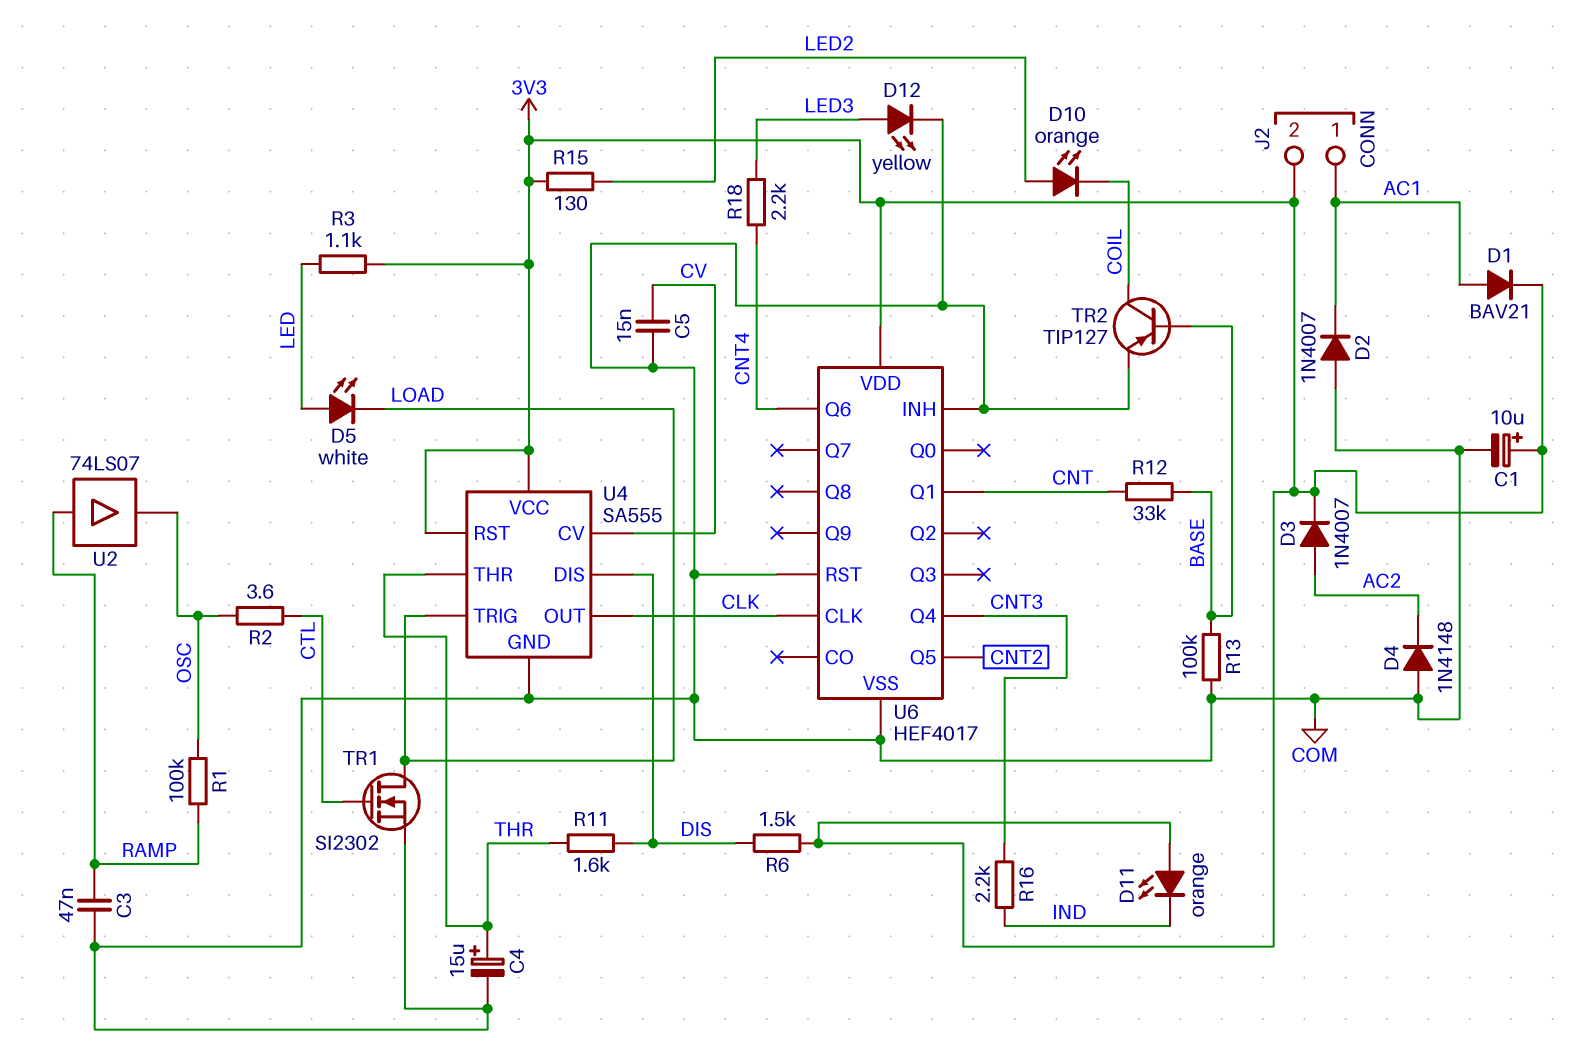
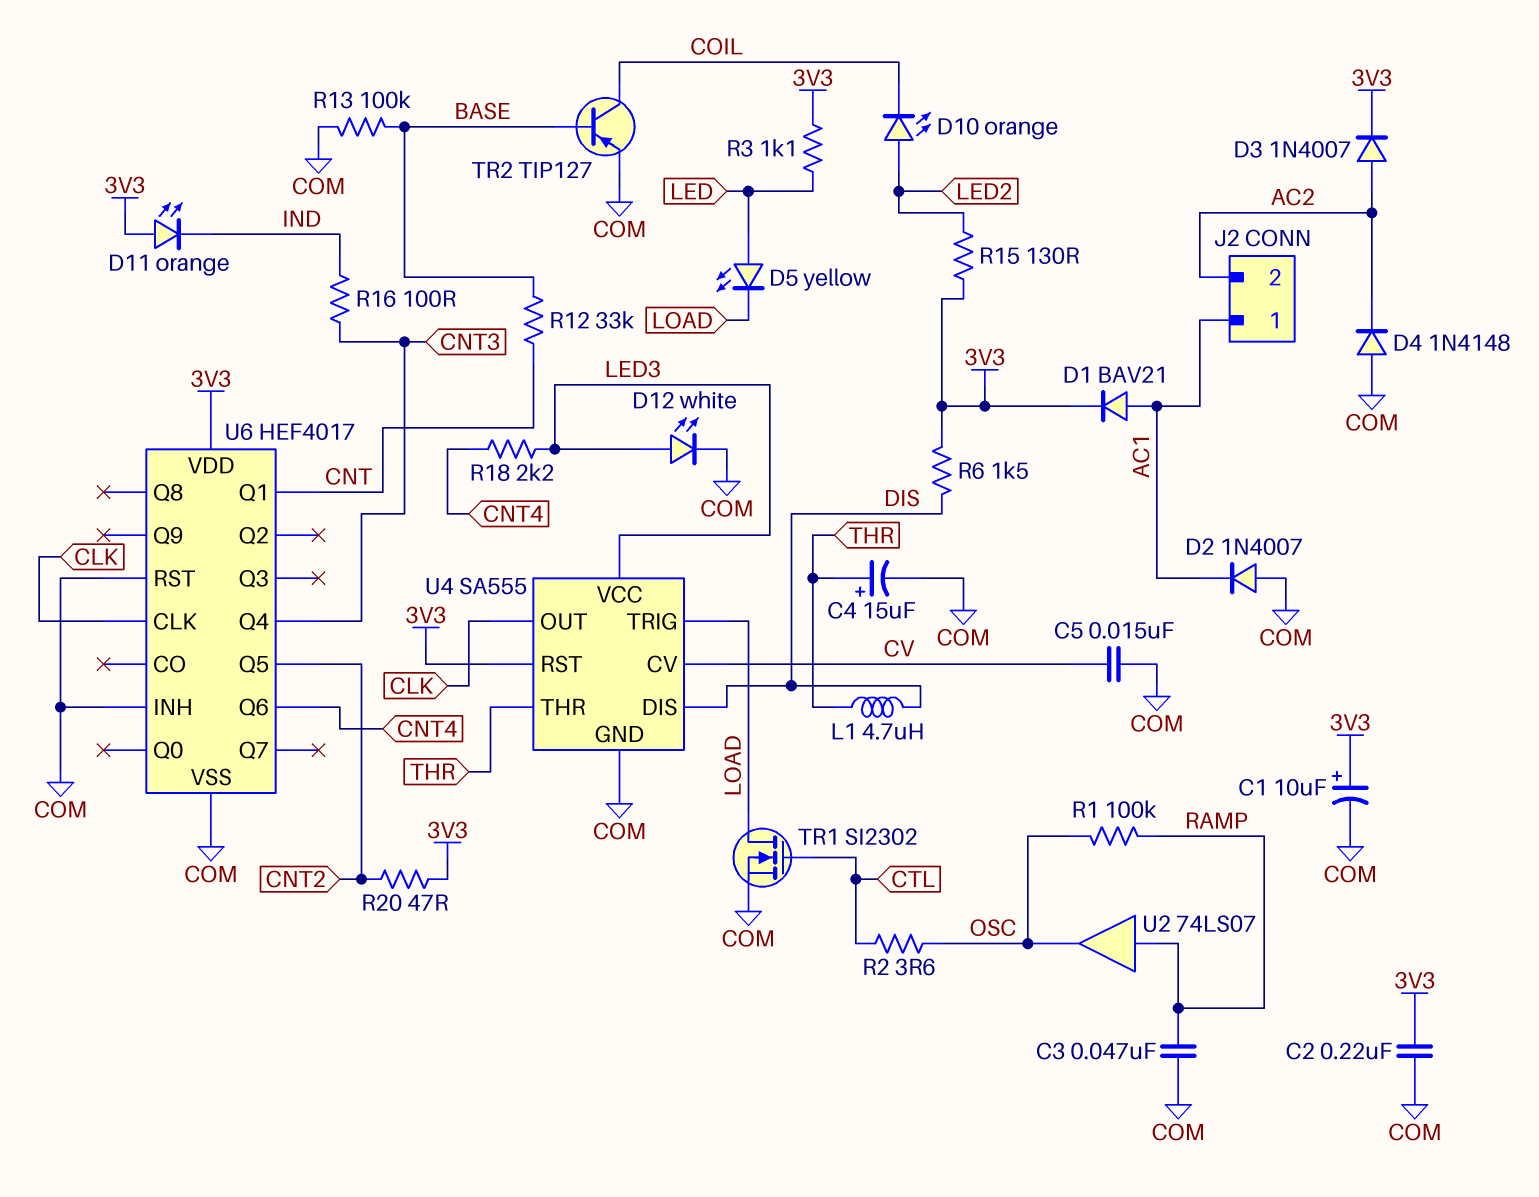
C2: none -> 220nF (3V3, COM)
D5: LED white (A LED, K LOAD) -> LED yellow (A LED, K LOAD)
D12: LED yellow (A LED3, K COM) -> LED white (A LED3, K COM)
J2 pin 2: 3V3 -> AC2
L1: none -> 4.7uH (DIS, THR)
R11: 1.6k (DIS, THR) -> none
R16: 2.2k (CNT3, IND) -> 100 (CNT3, IND)
R20: none -> 47 (3V3, CNT2)
U4 pin VCC: 3V3 -> LED3

